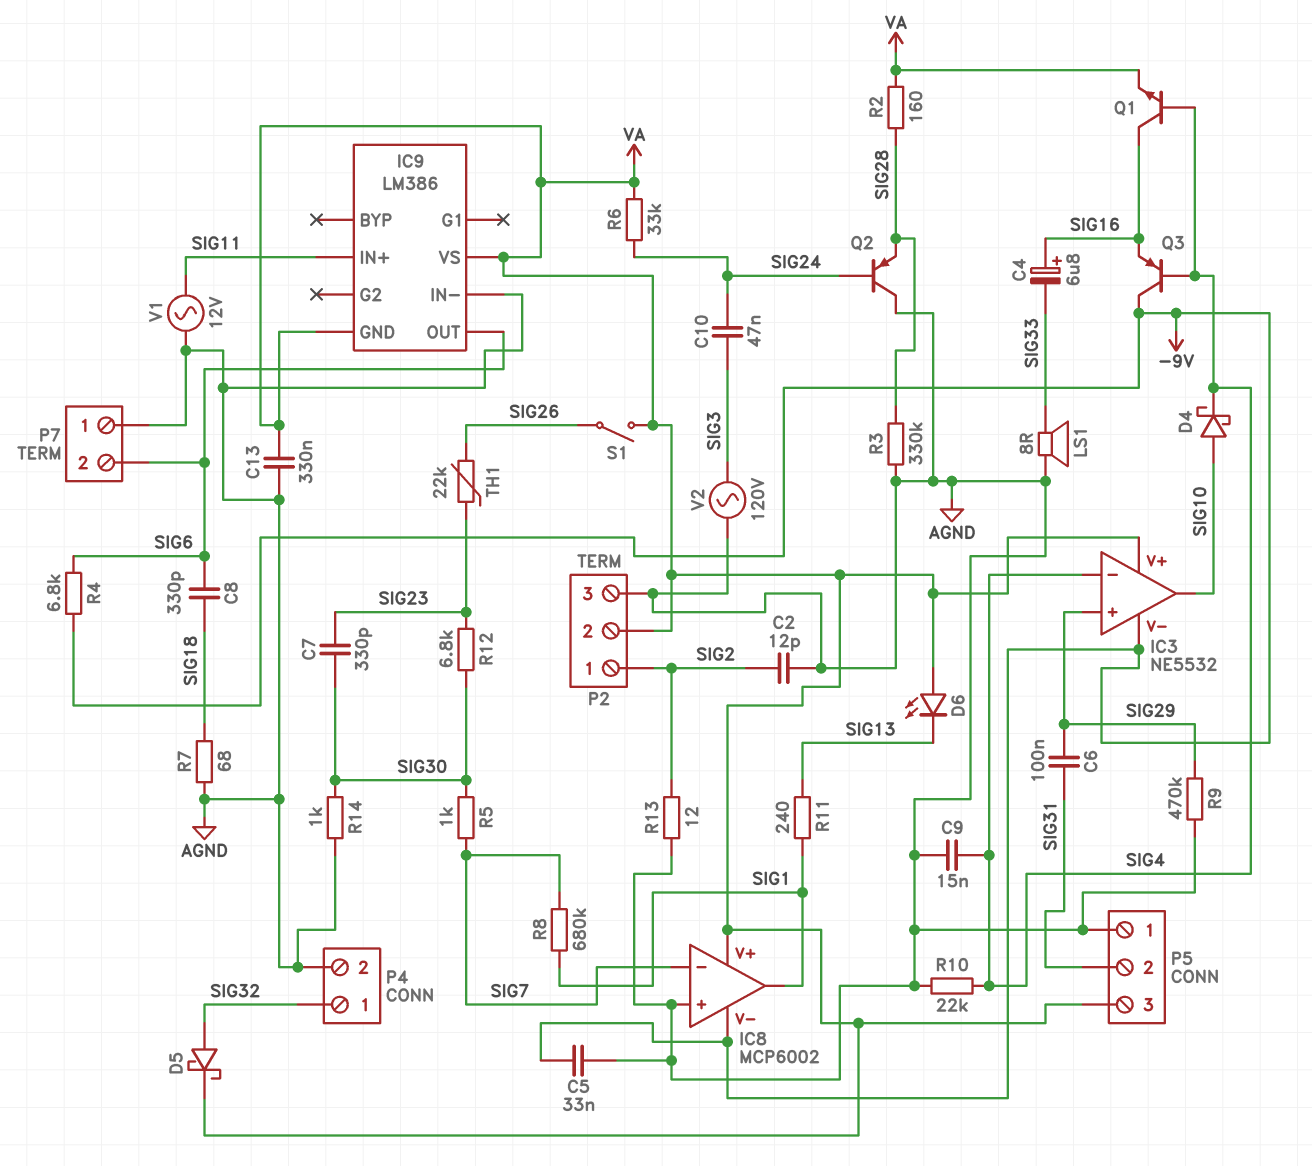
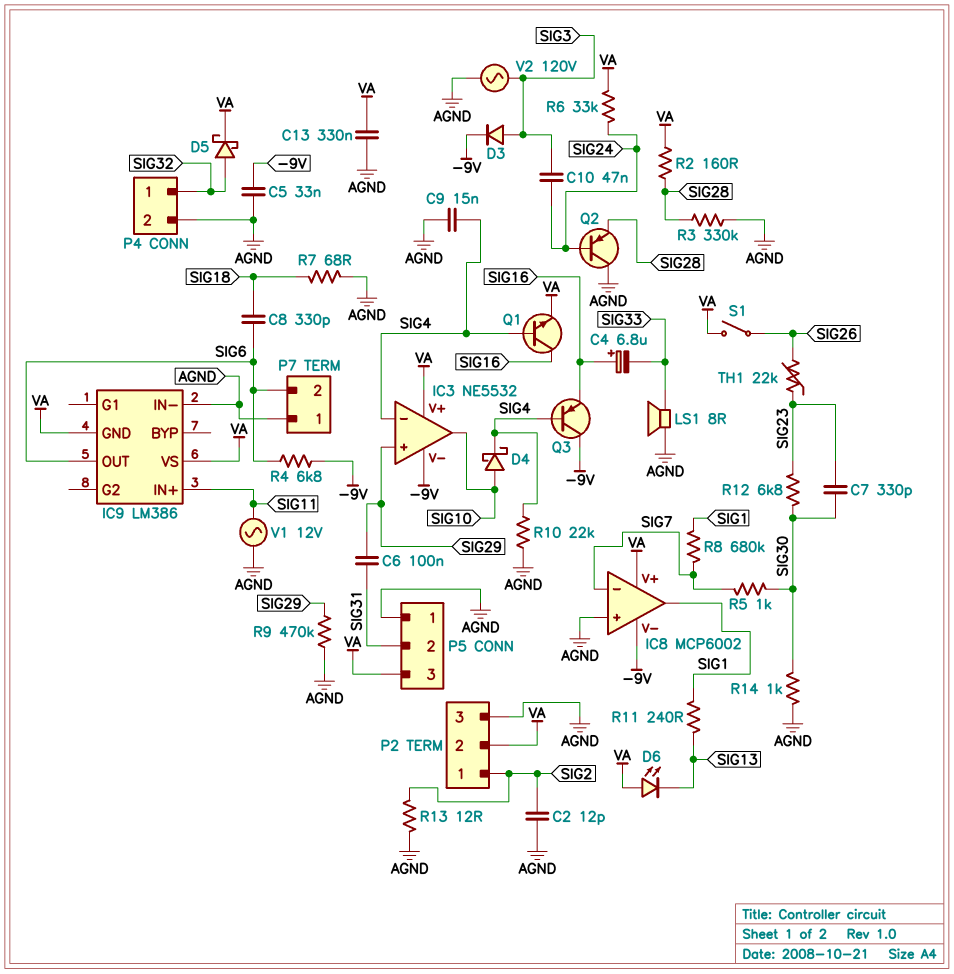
D3: none -> diode (A SIG3, K -9V)

